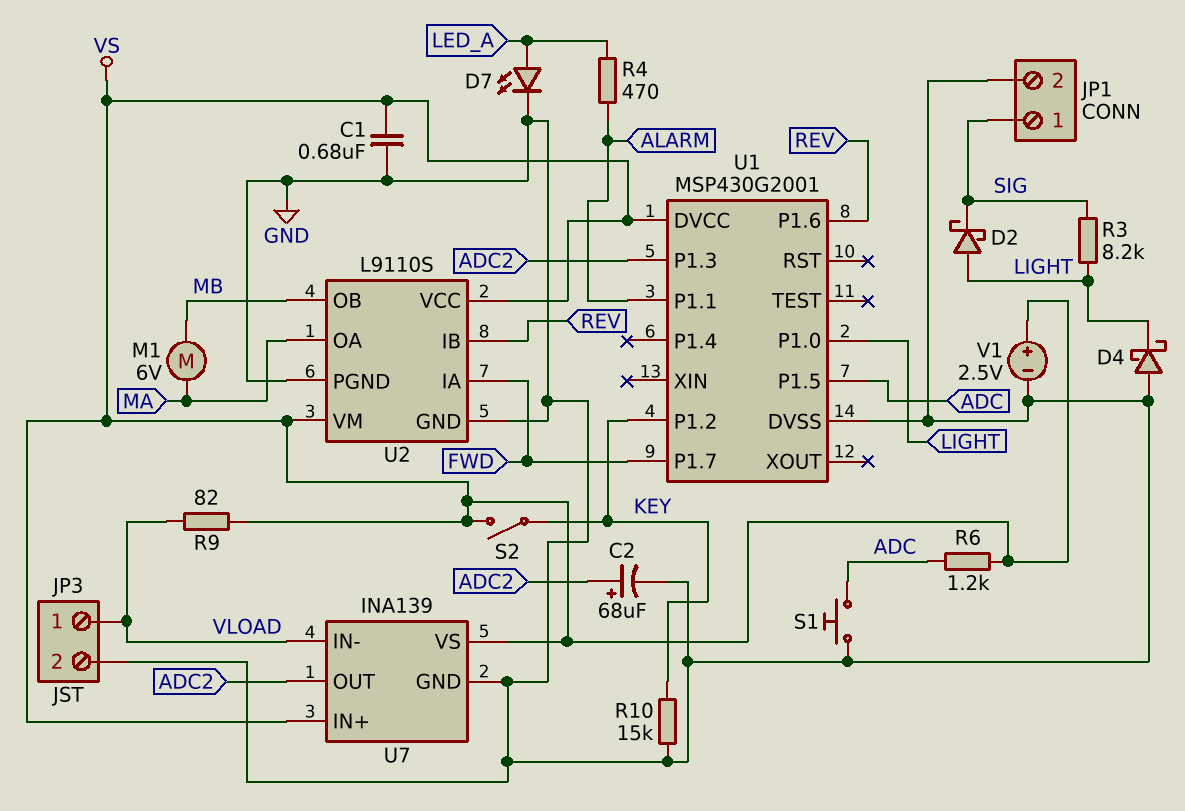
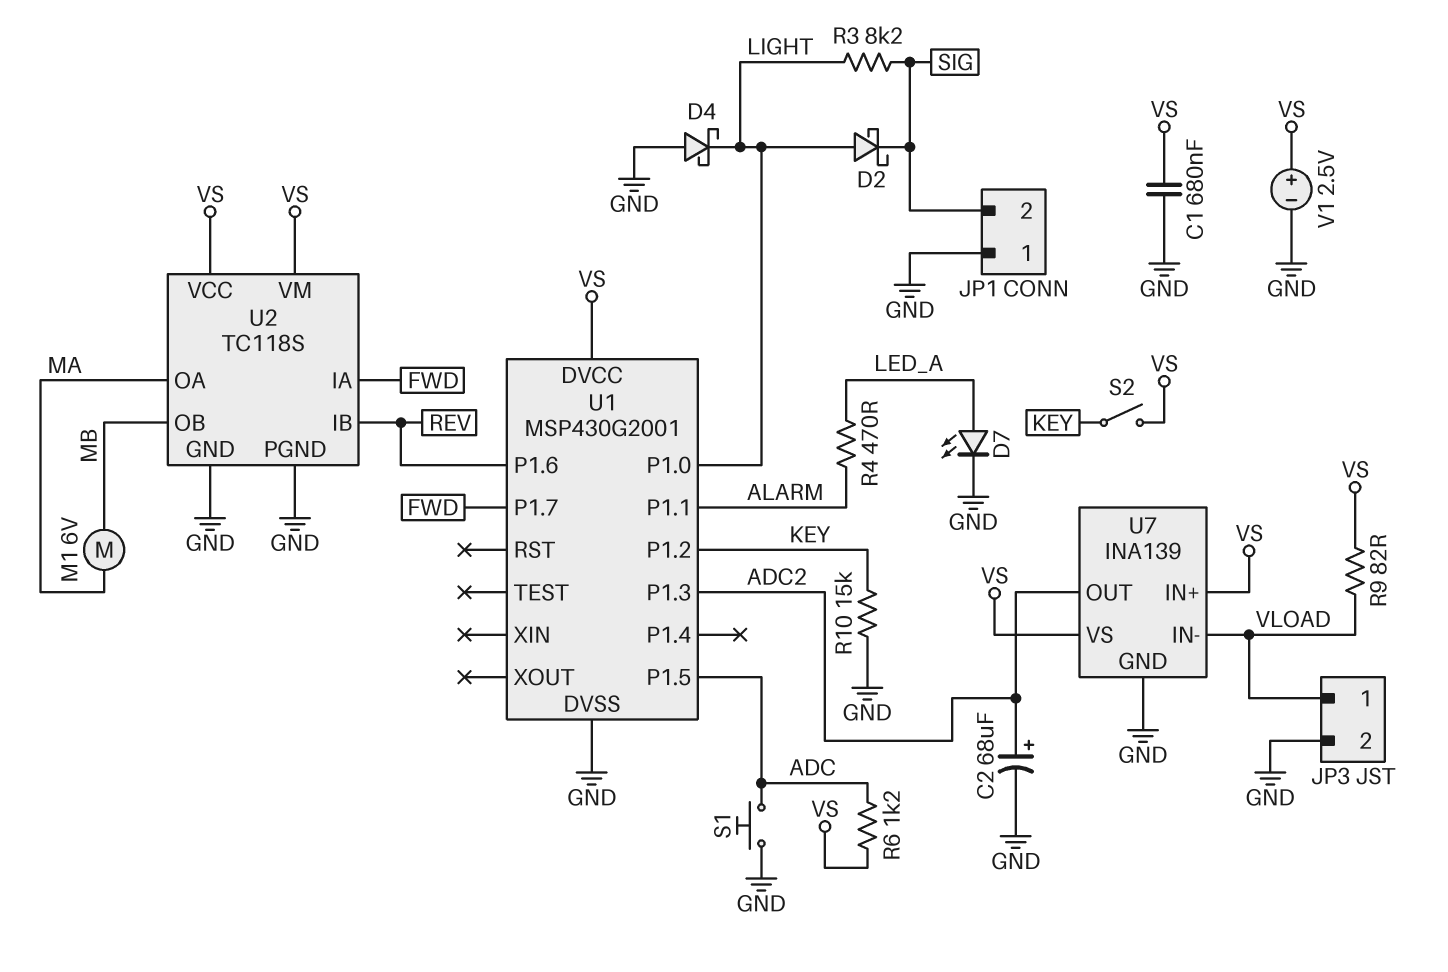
JP1 pin 1: SIG -> GND
JP1 pin 2: GND -> SIG
U2: L9110S -> TC118S

